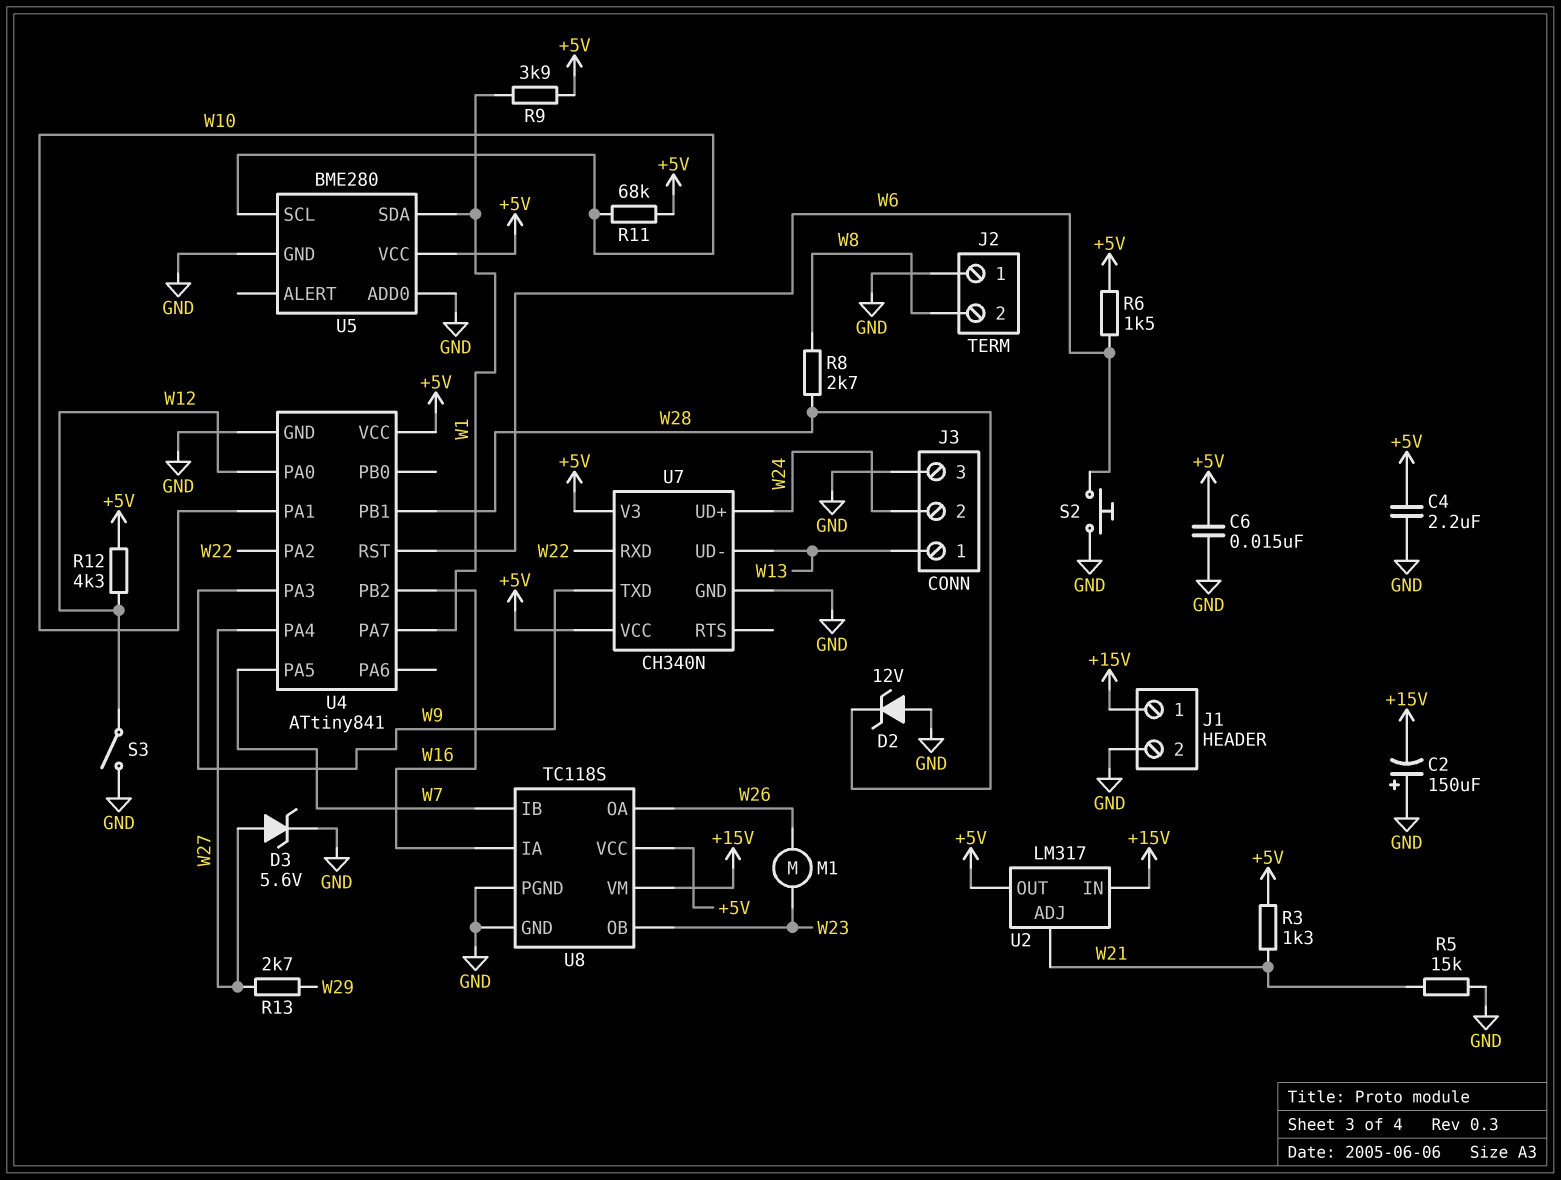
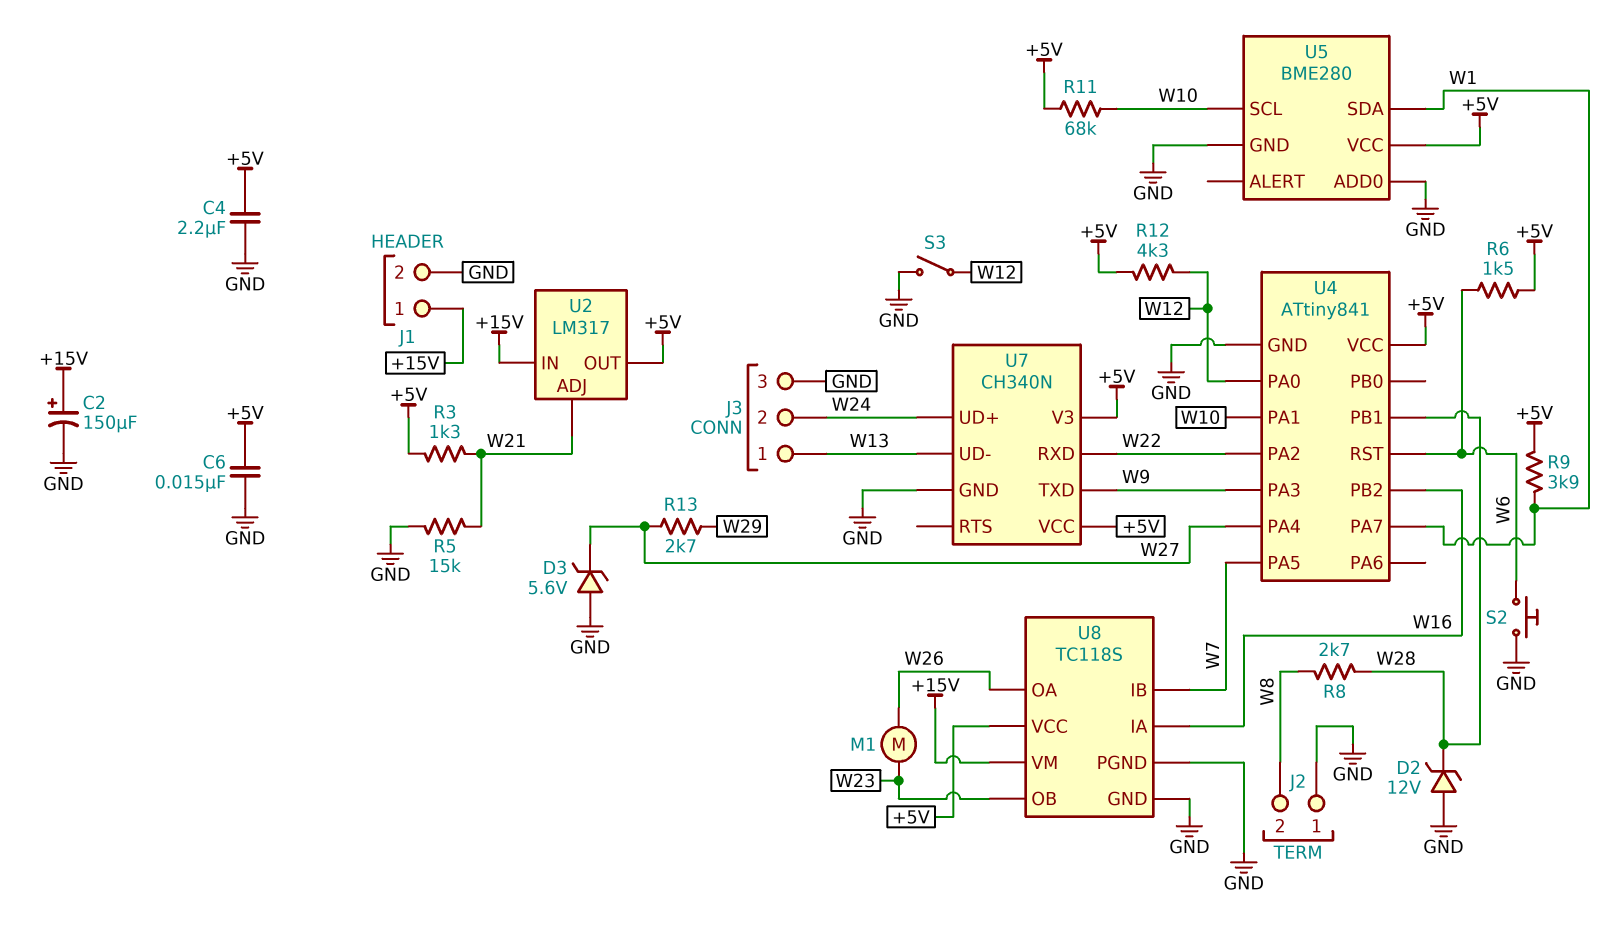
C2: 150uF (plus GND, minus +15V) -> 150uF (plus +15V, minus GND)
D3: zener 5.6V (A W27, K GND) -> zener 5.6V (A GND, K W27)

